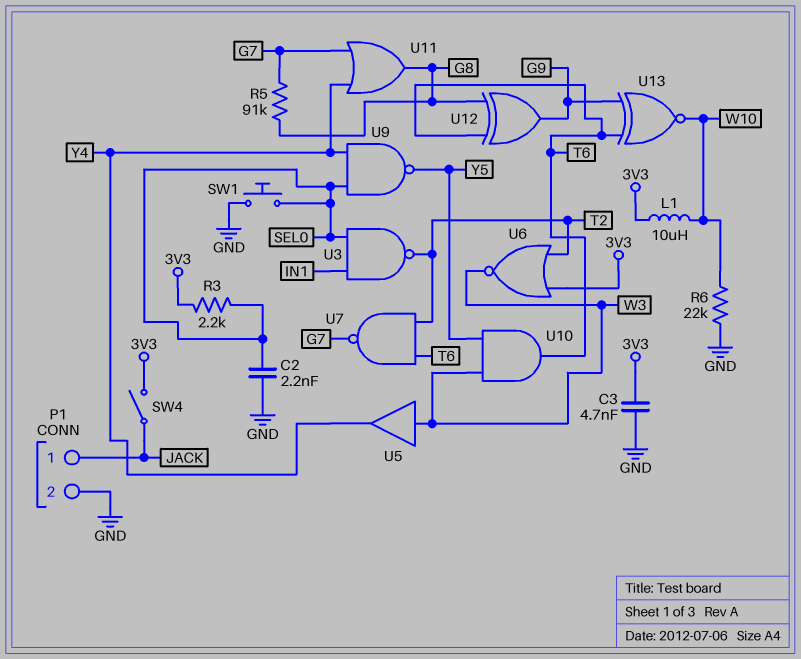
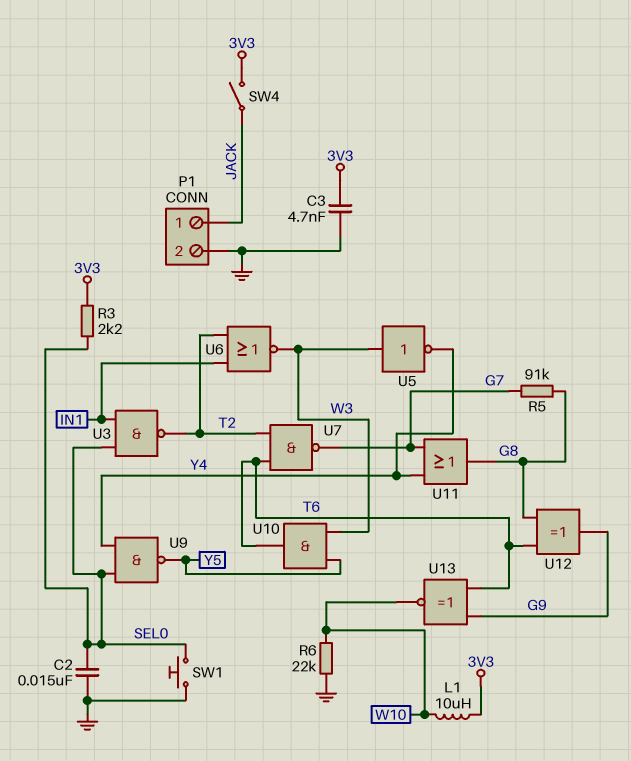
C2: 2.2nF (GND, SEL0) -> 15nF (GND, SEL0)
U5: buffer (in W3, out Y4) -> NOT (in W3, out Y4)
U6: NOR (in 3V3, in T2, out W3) -> NOR (in IN1, in T2, out W3)

